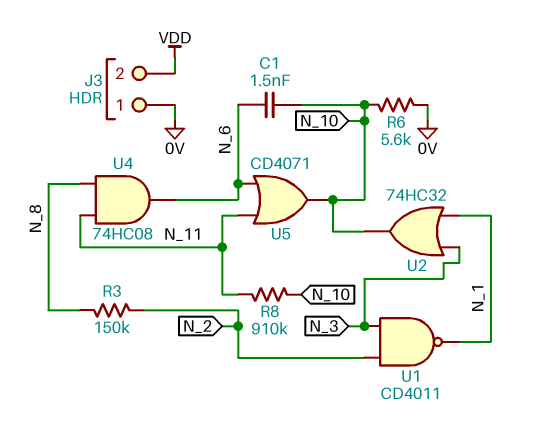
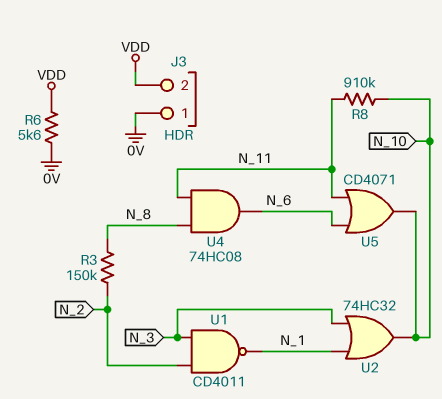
C1: 1.5nF (N_6, N_10) -> none
R6: 5.6k (0V, N_10) -> 5.6k (0V, VDD)

